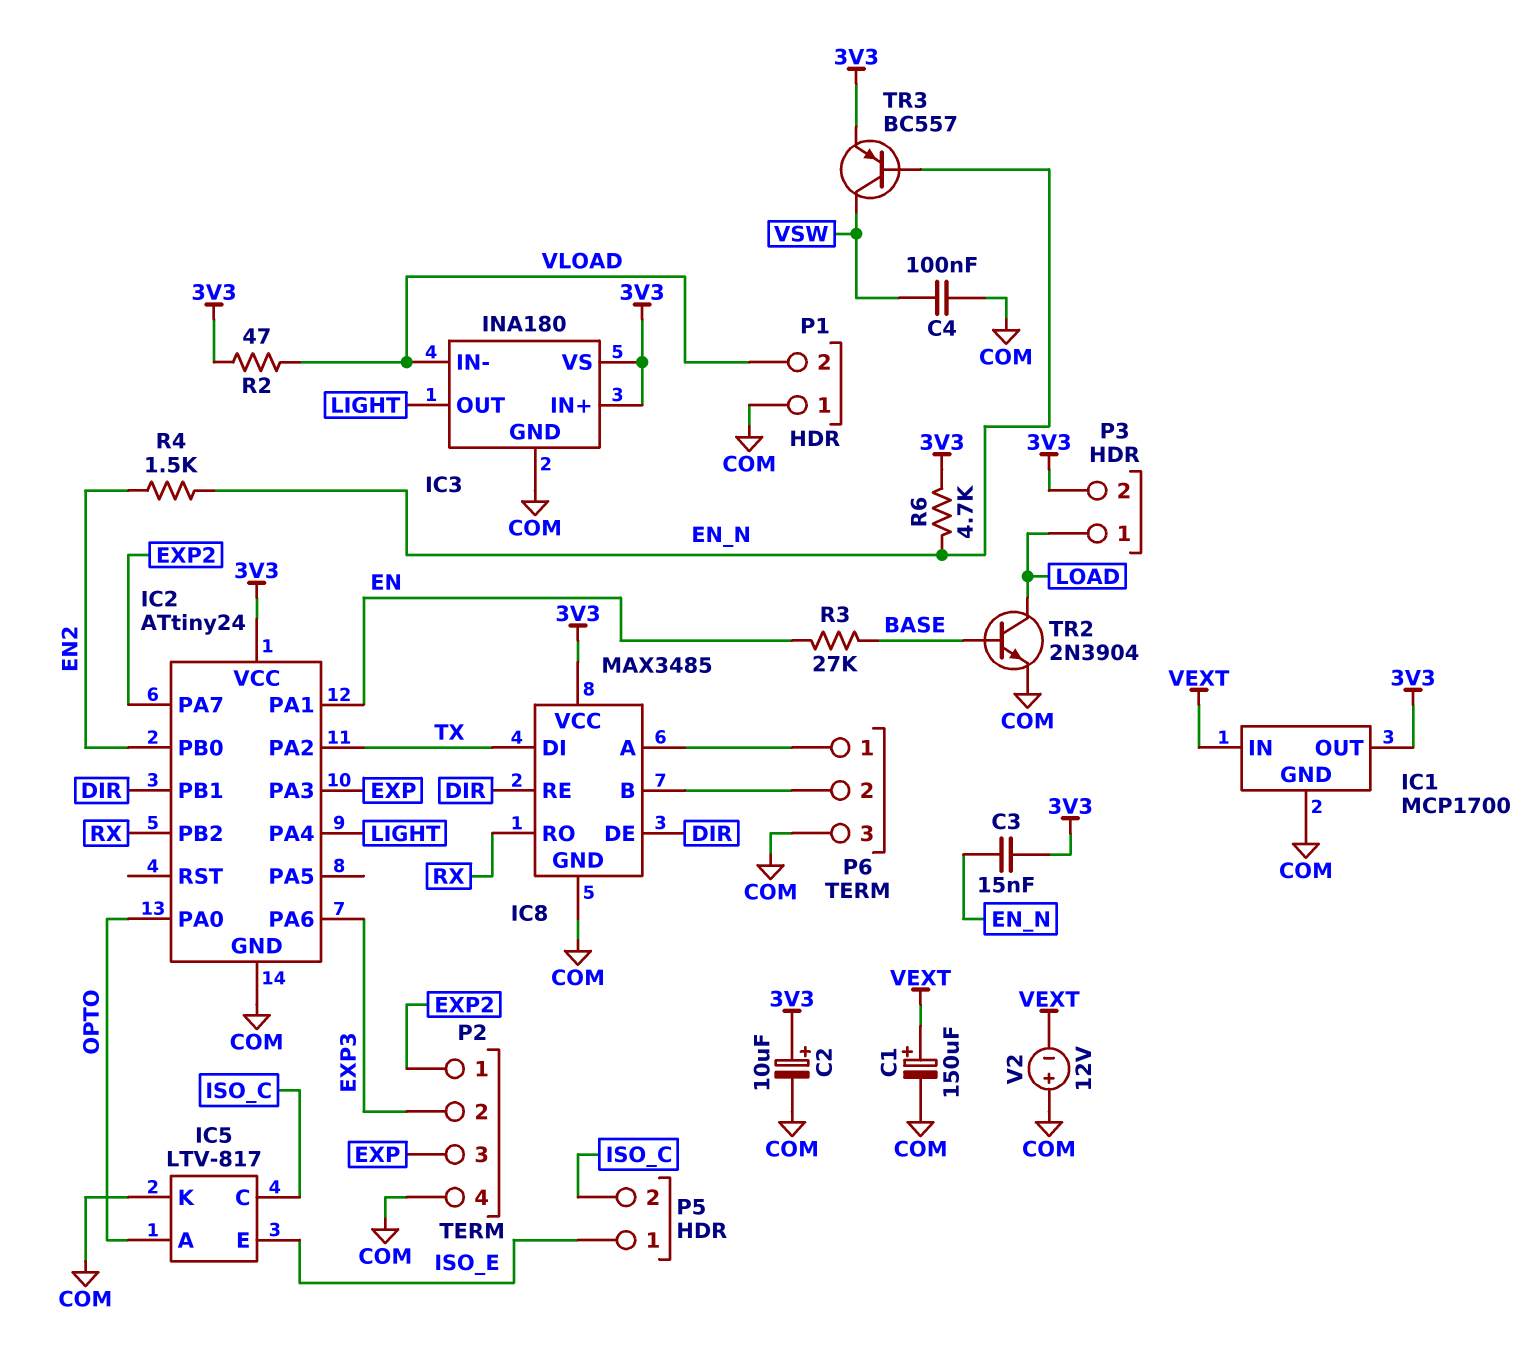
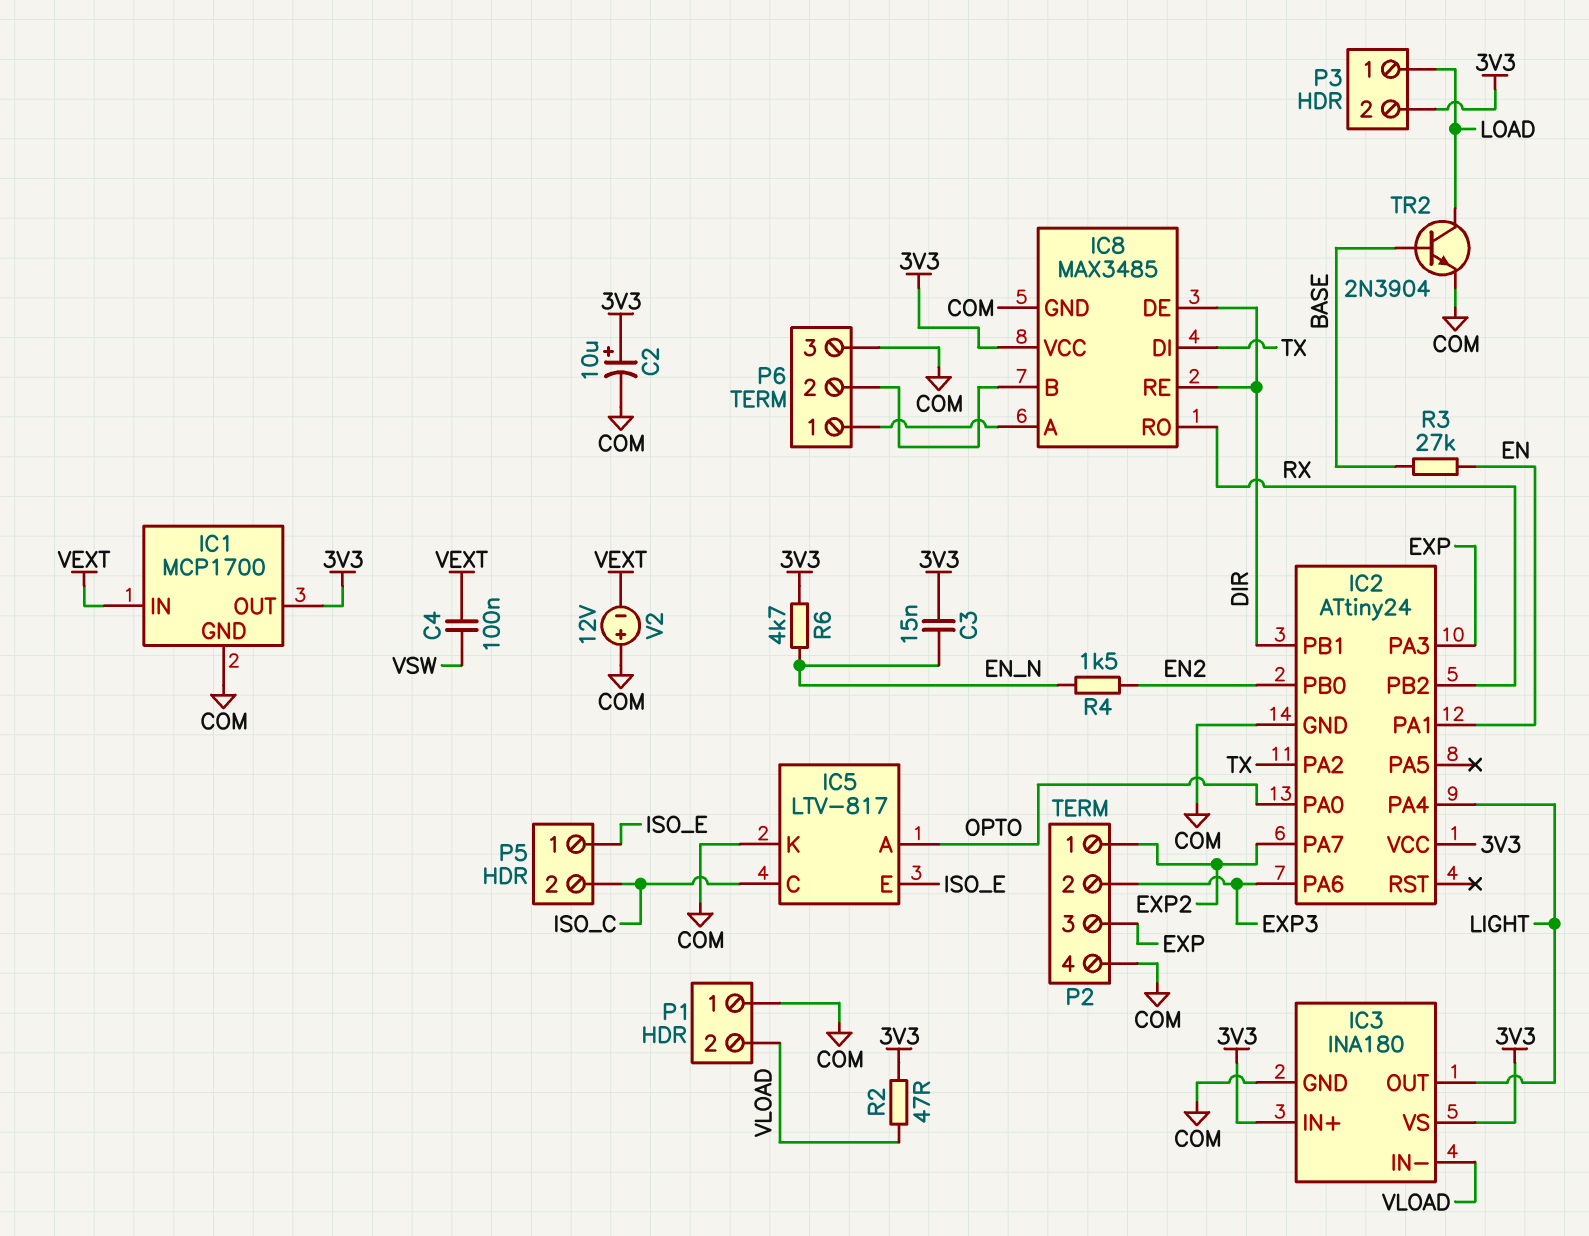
C1: 150uF (plus VEXT, minus COM) -> none
C4: 100nF (COM, VSW) -> 100nF (VEXT, VSW)
TR3: PNP BC557 (B EN_N, C VSW, E 3V3) -> none

